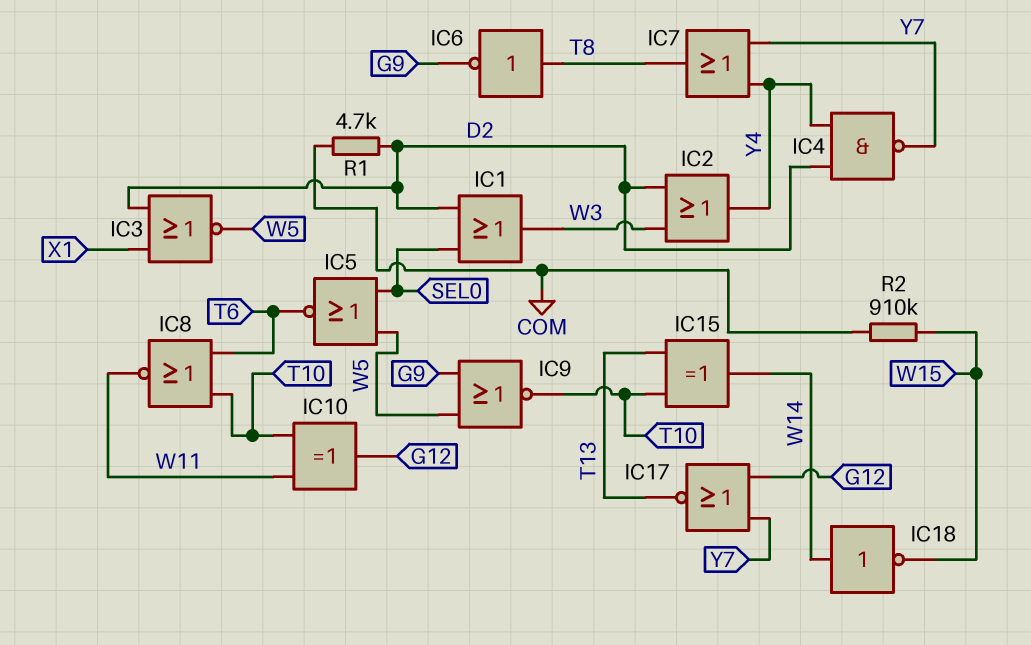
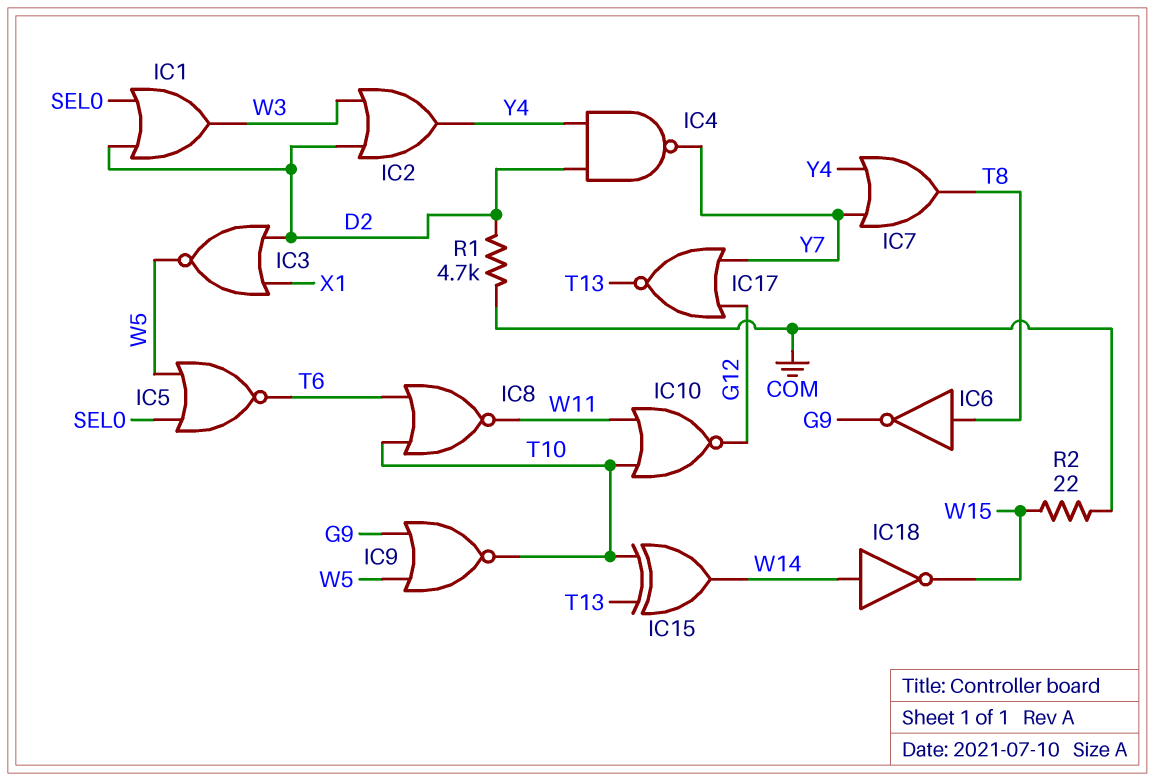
IC10: XOR (in T10, in W11, out G12) -> NOR (in T10, in W11, out G12)
R2: 910k (COM, W15) -> 22 (COM, W15)

